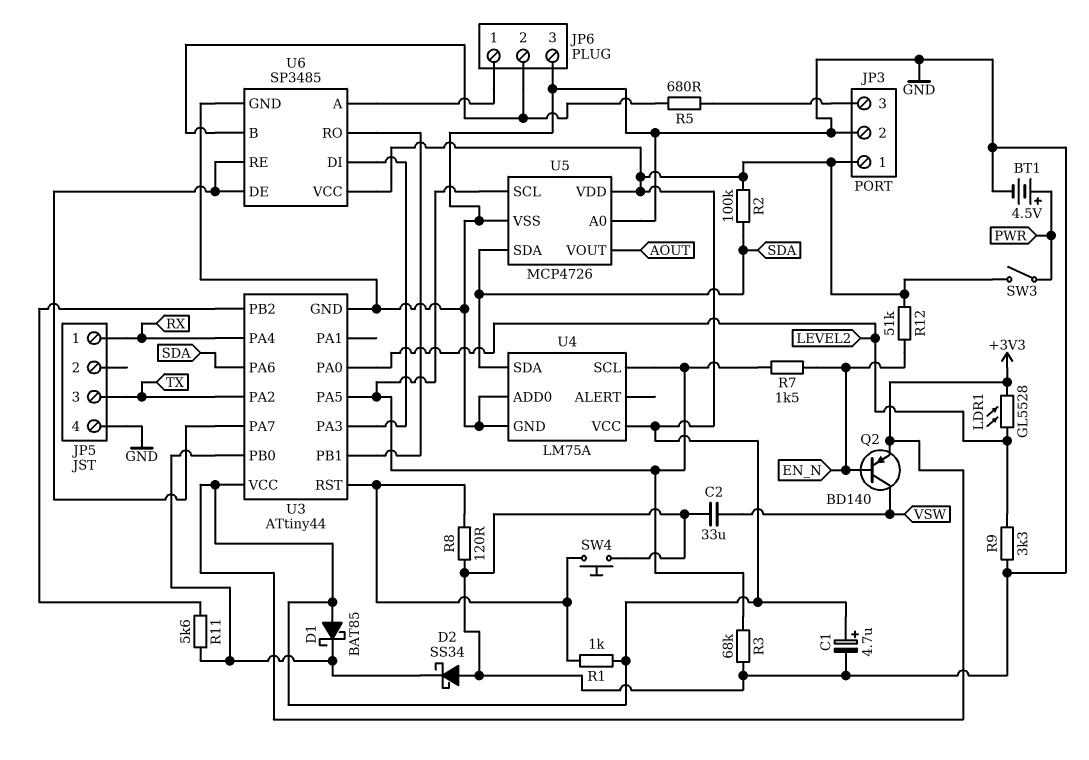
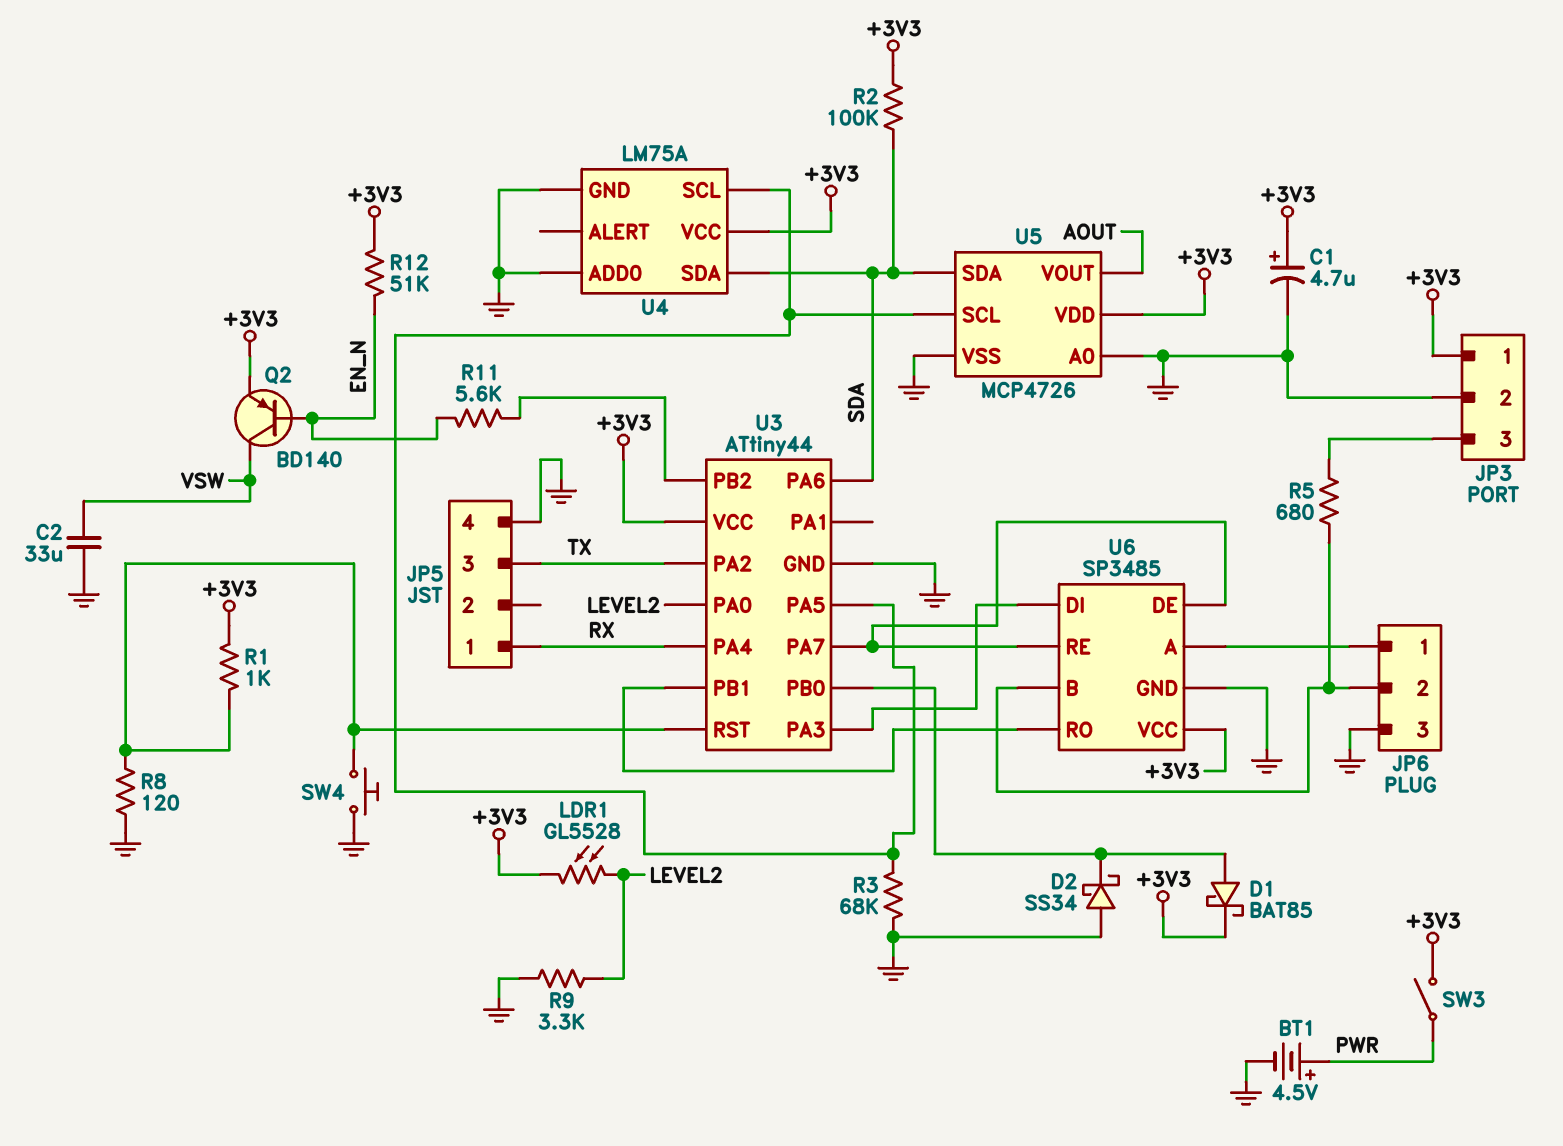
D1: schottky BAT85 (A +3V3, K U3/PB0) -> schottky BAT85 (A U3/PB0, K +3V3)
R7: 1.5k (EN_N, U3/PA5) -> none
R11: 5.6k (U3/PB0, U3/PB2) -> 5.6k (EN_N, U3/PB2)

